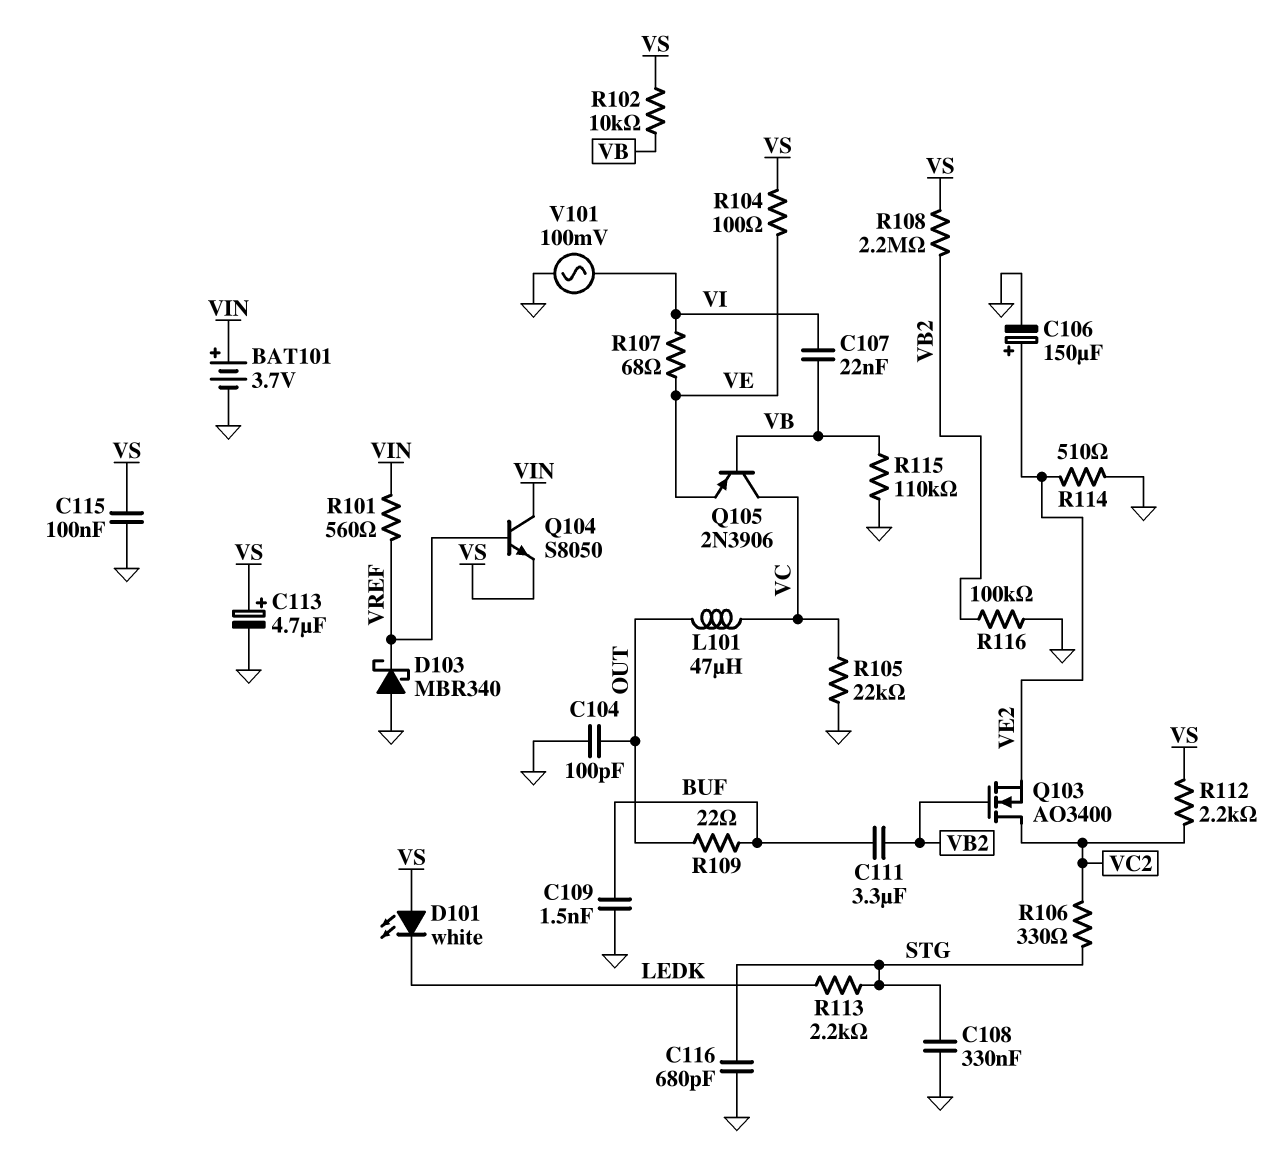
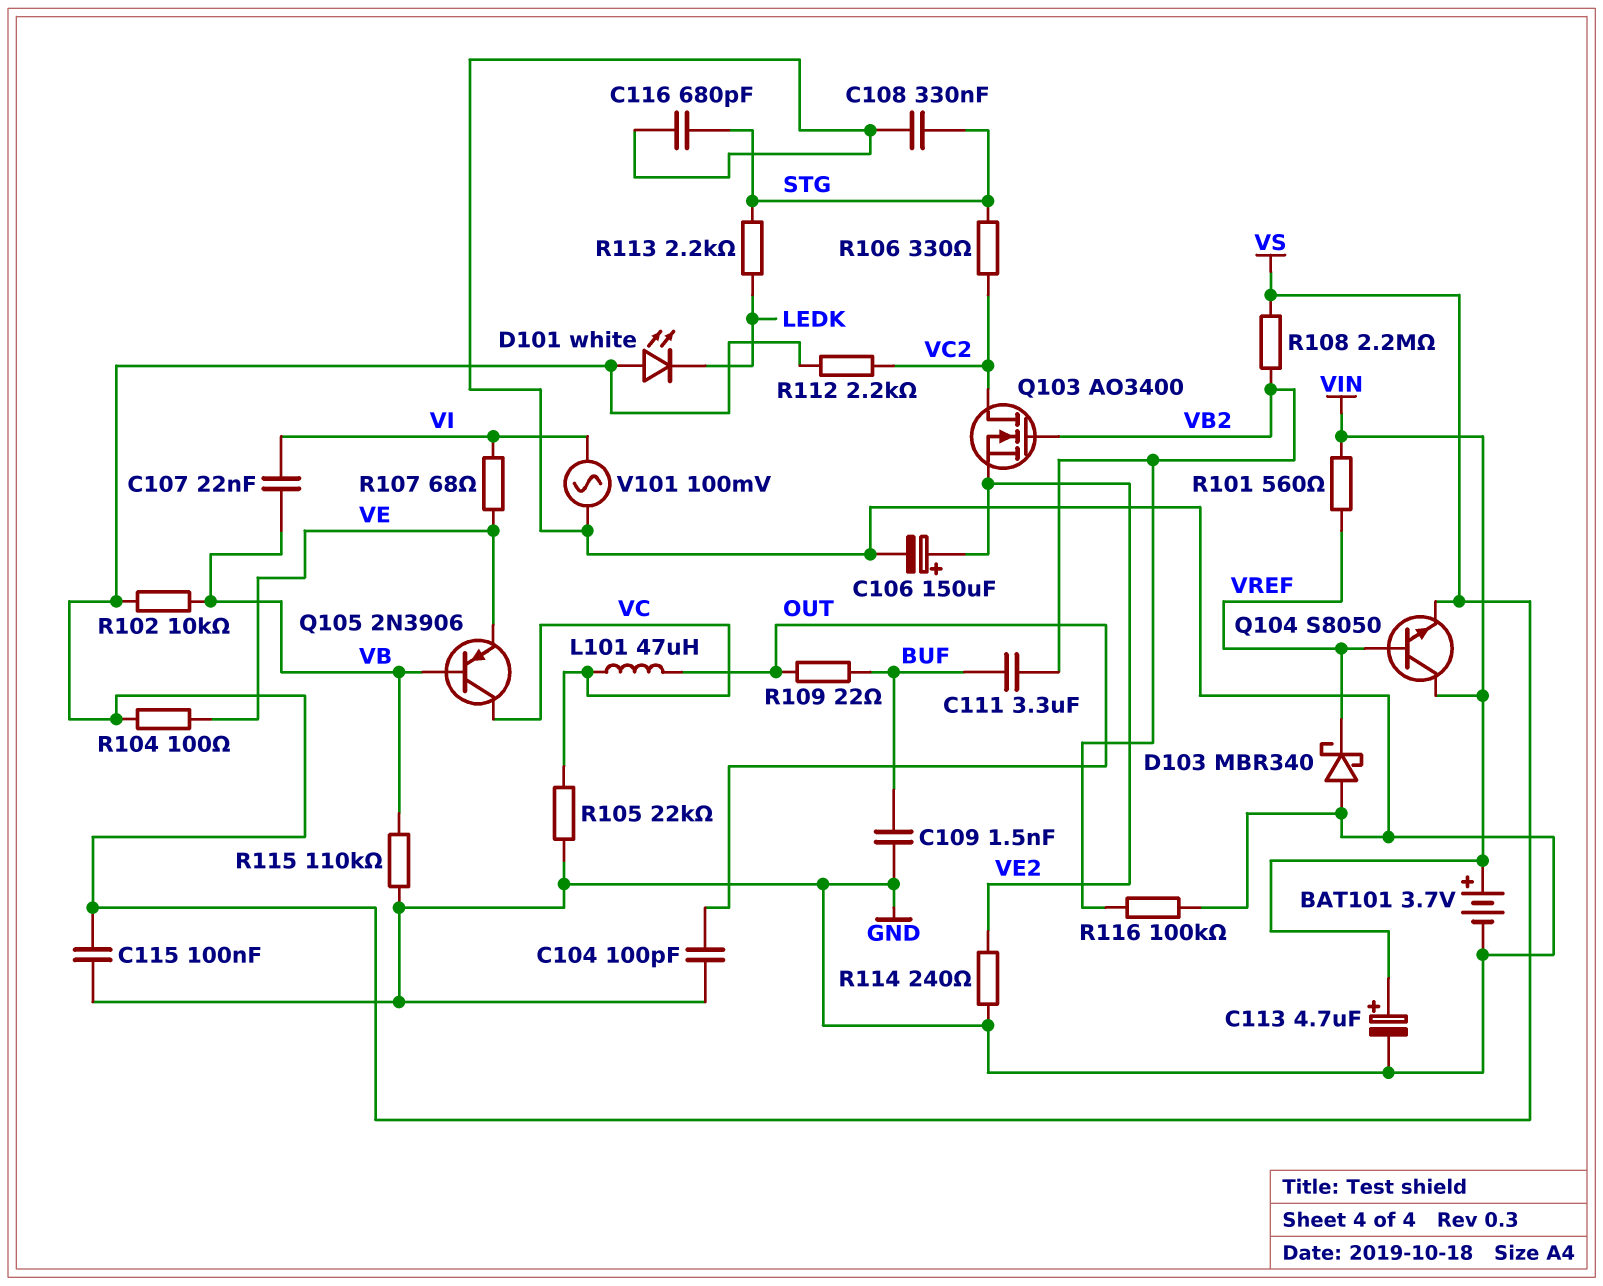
C113: 4.7uF (plus VS, minus GND) -> 4.7uF (plus VIN, minus GND)
R114: 510 (GND, VE2) -> 240 (GND, VE2)

